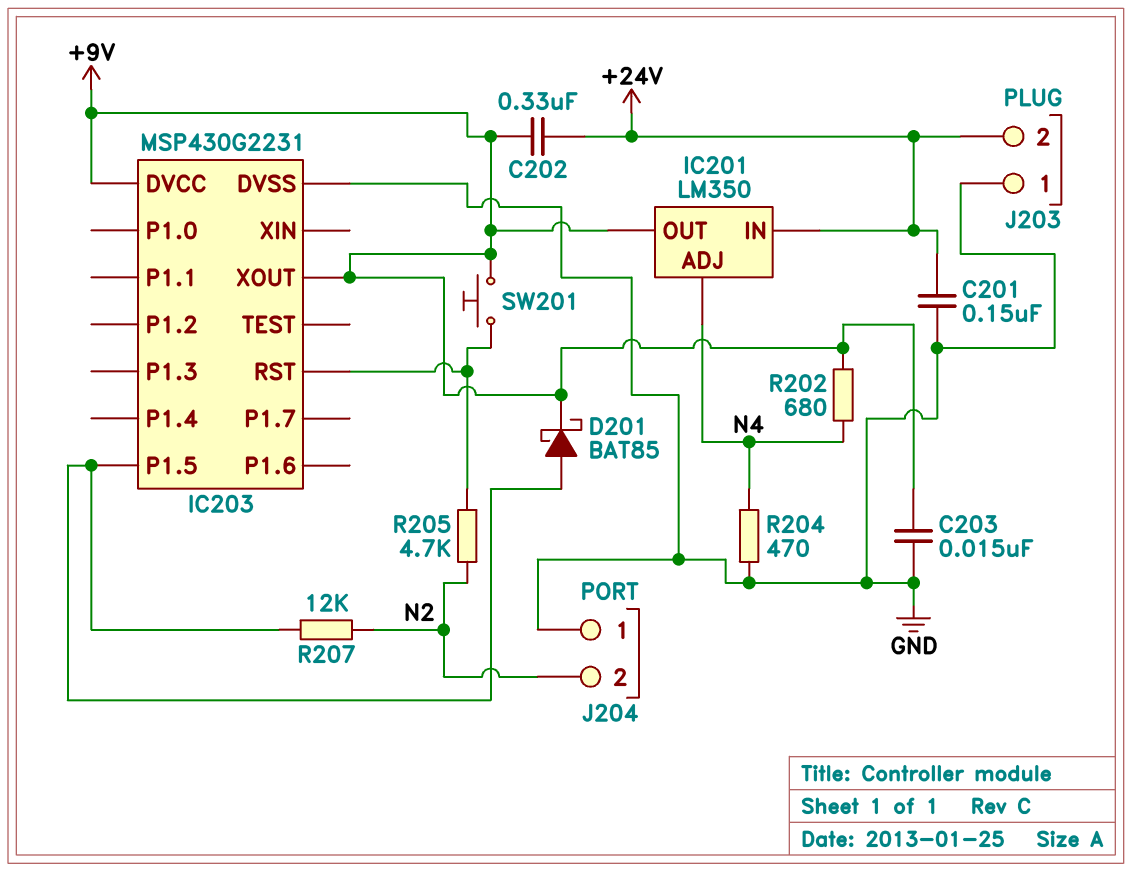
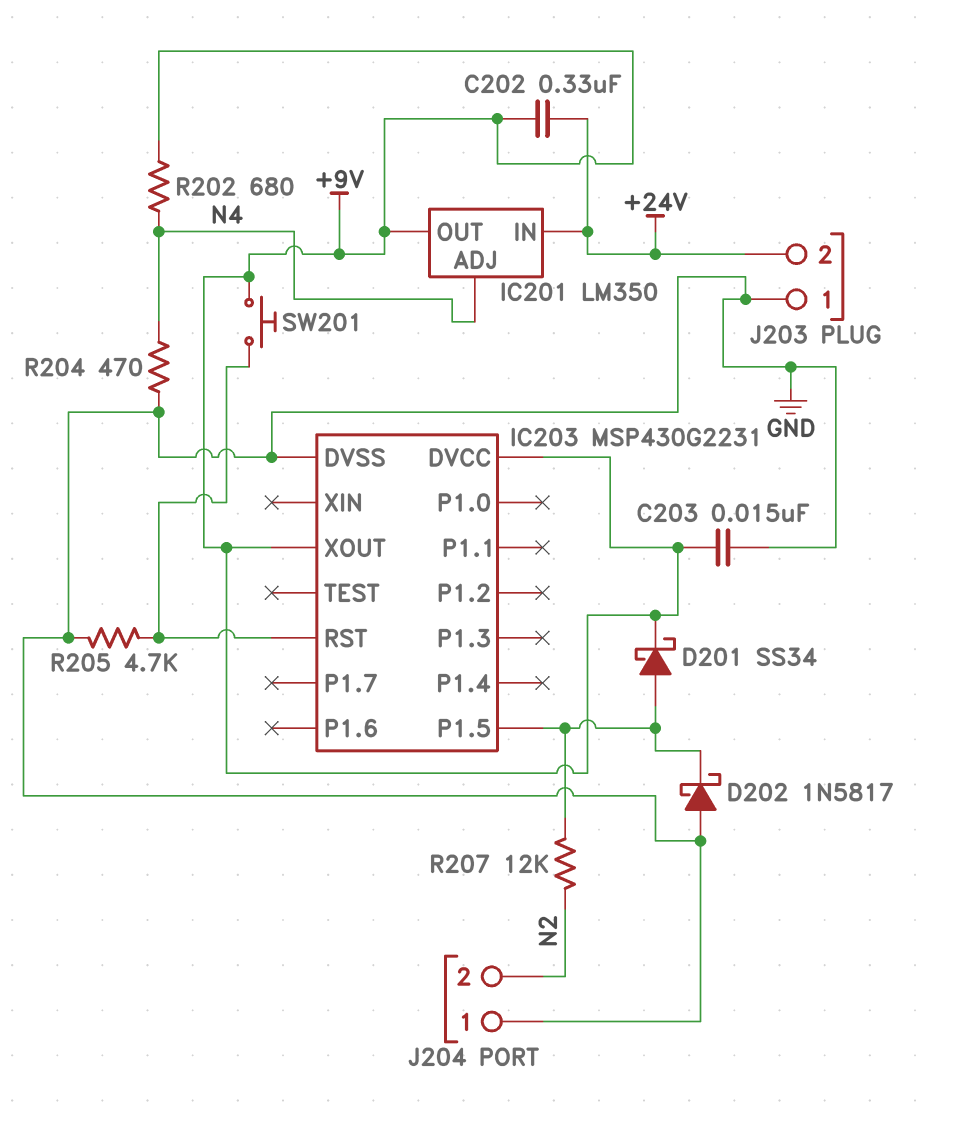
C201: 150nF (+24V, GND) -> none
D201: schottky BAT85 (A IC203/P1.5, K +9V) -> schottky SS34 (A IC203/P1.5, K +9V)
D202: none -> schottky 1N5817 (A GND, K IC203/P1.5)
R205: 4.7k (IC203/RST, N2) -> 4.7k (GND, IC203/RST)

